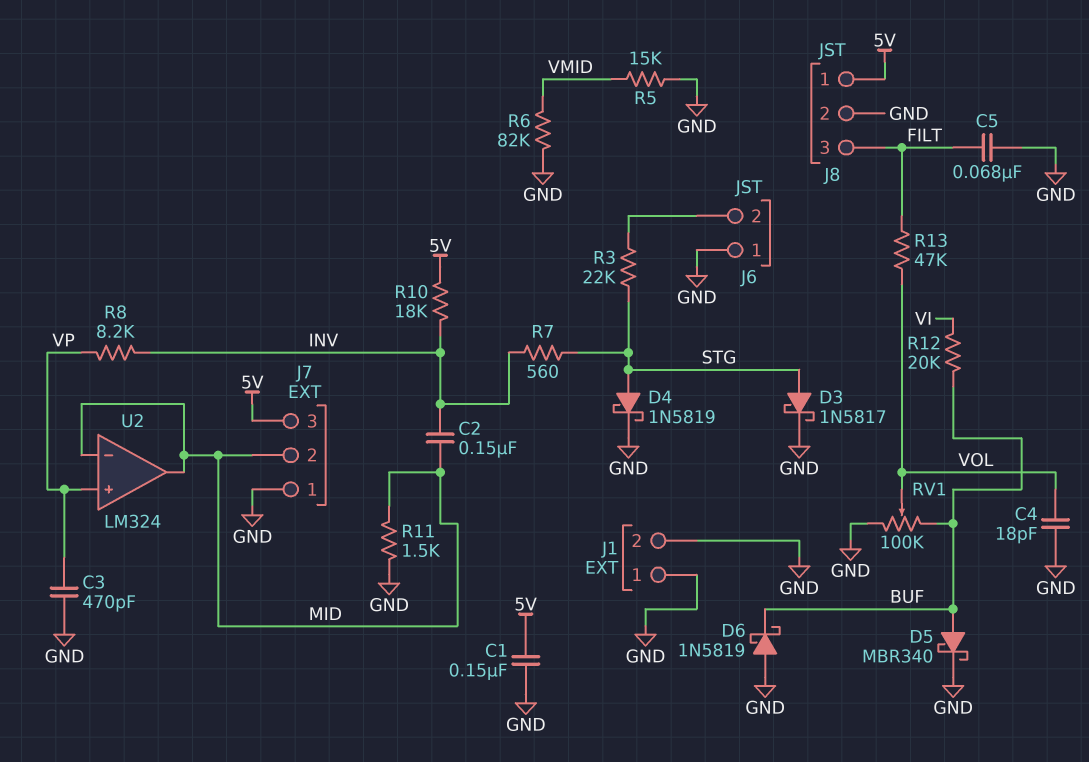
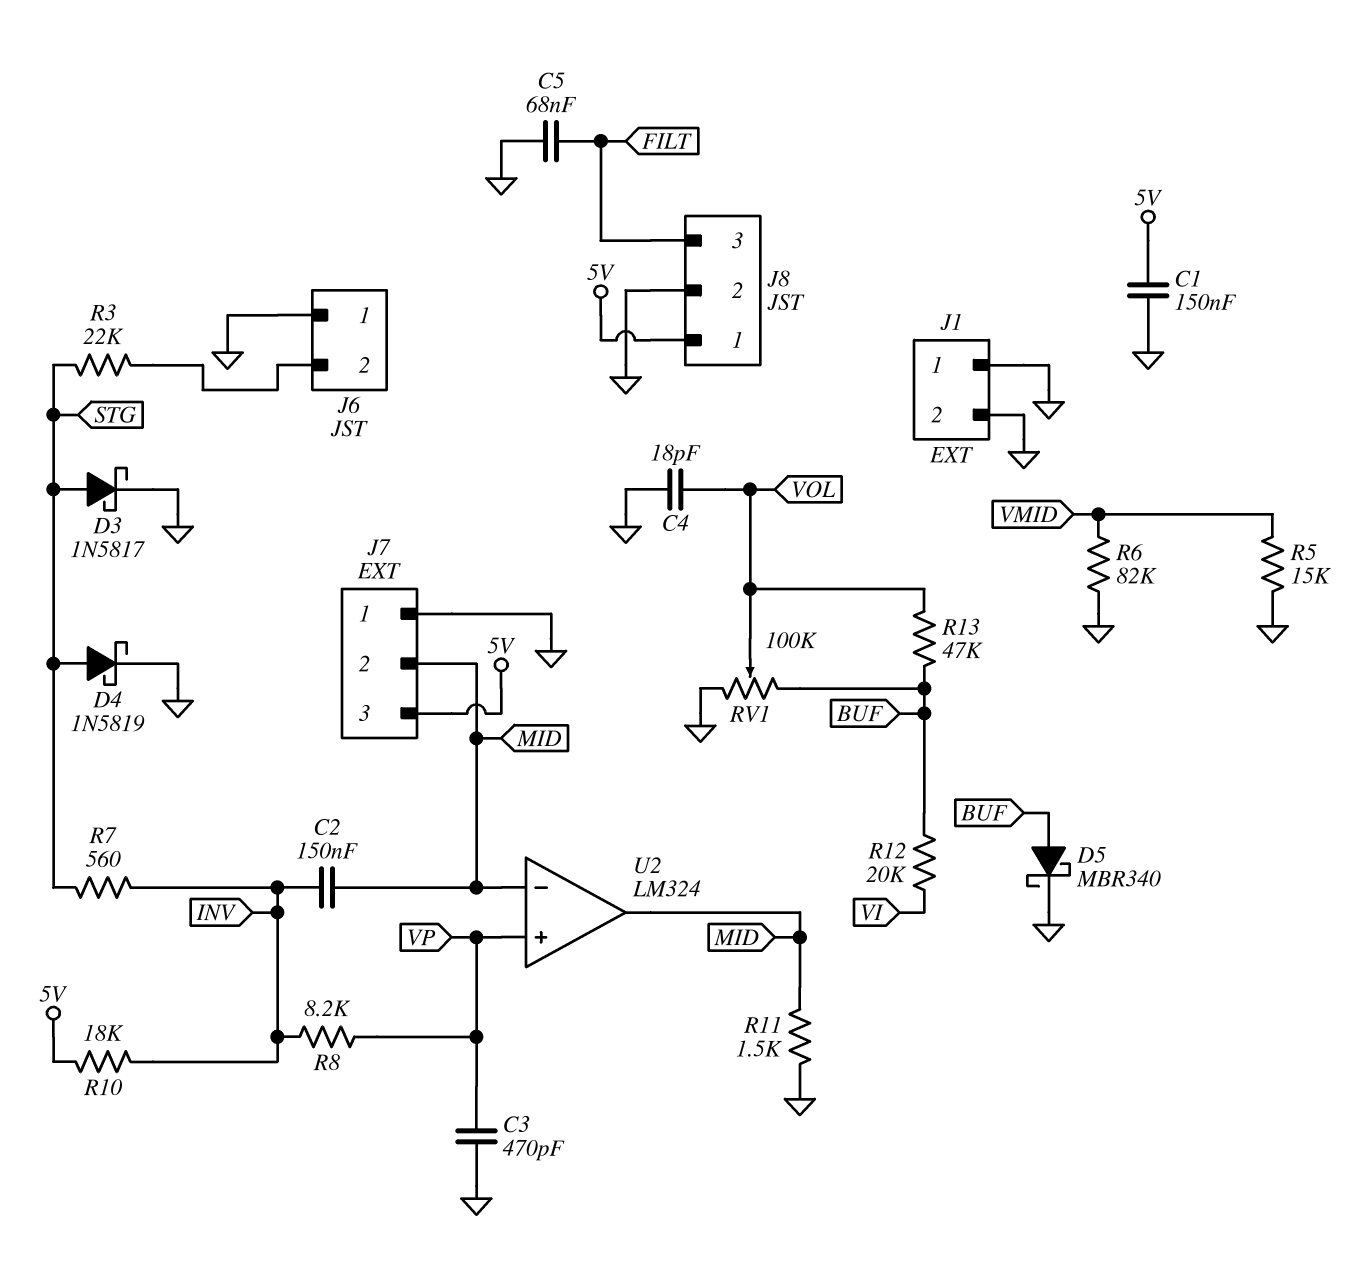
D6: schottky 1N5819 (A GND, K BUF) -> none
R13: 47k (FILT, VOL) -> 47k (BUF, VOL)

